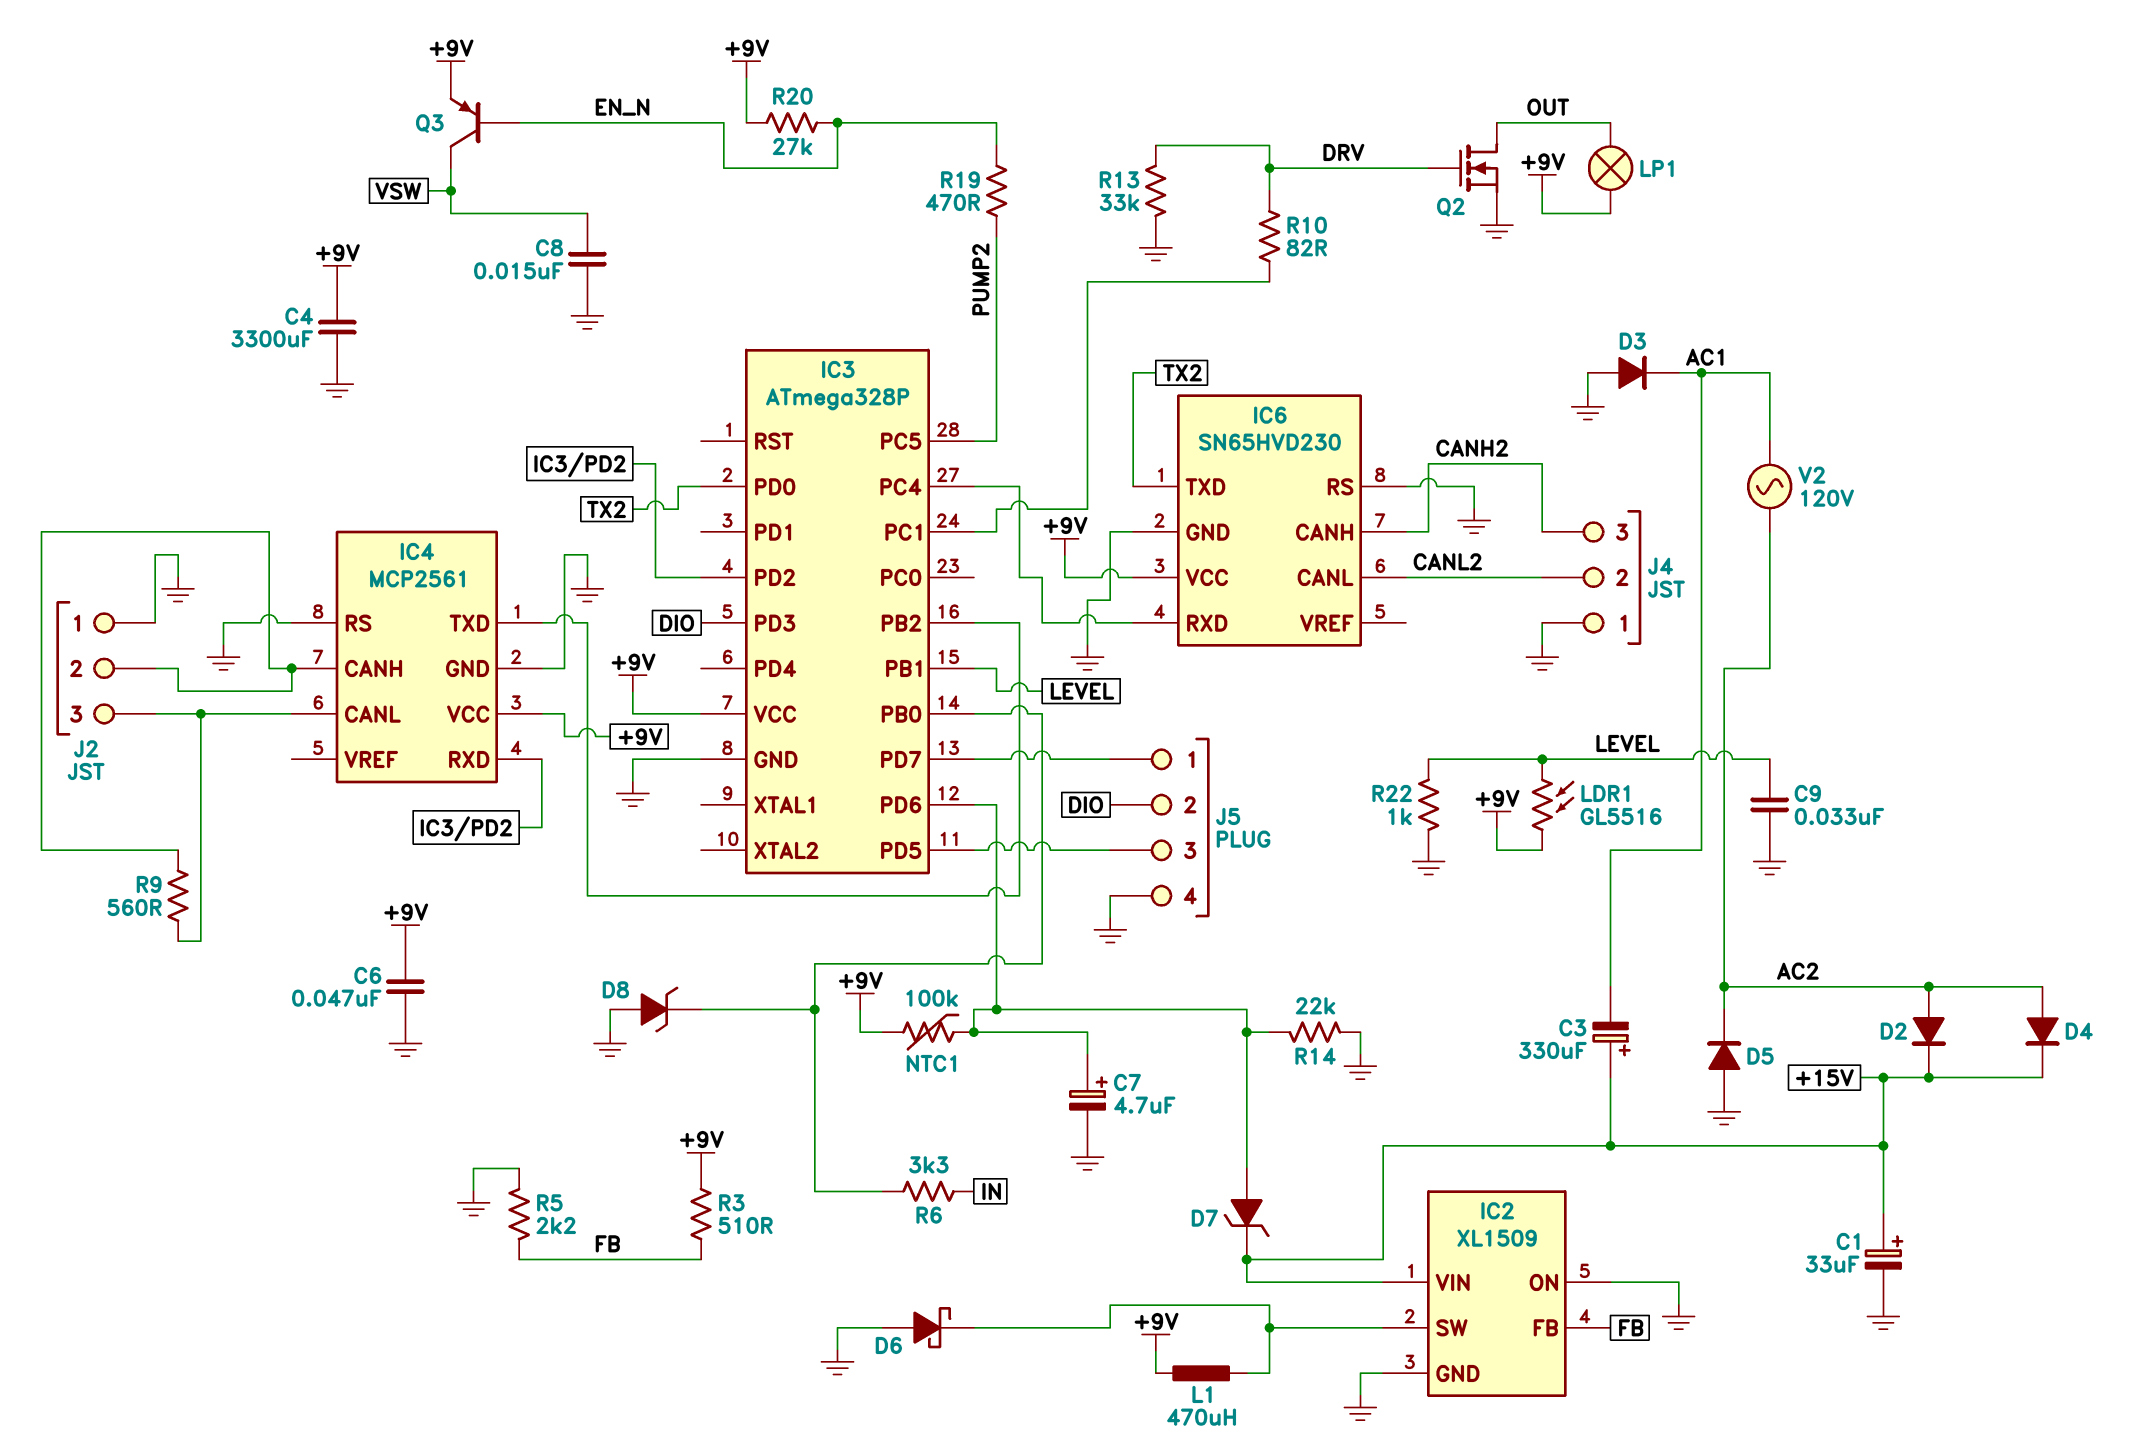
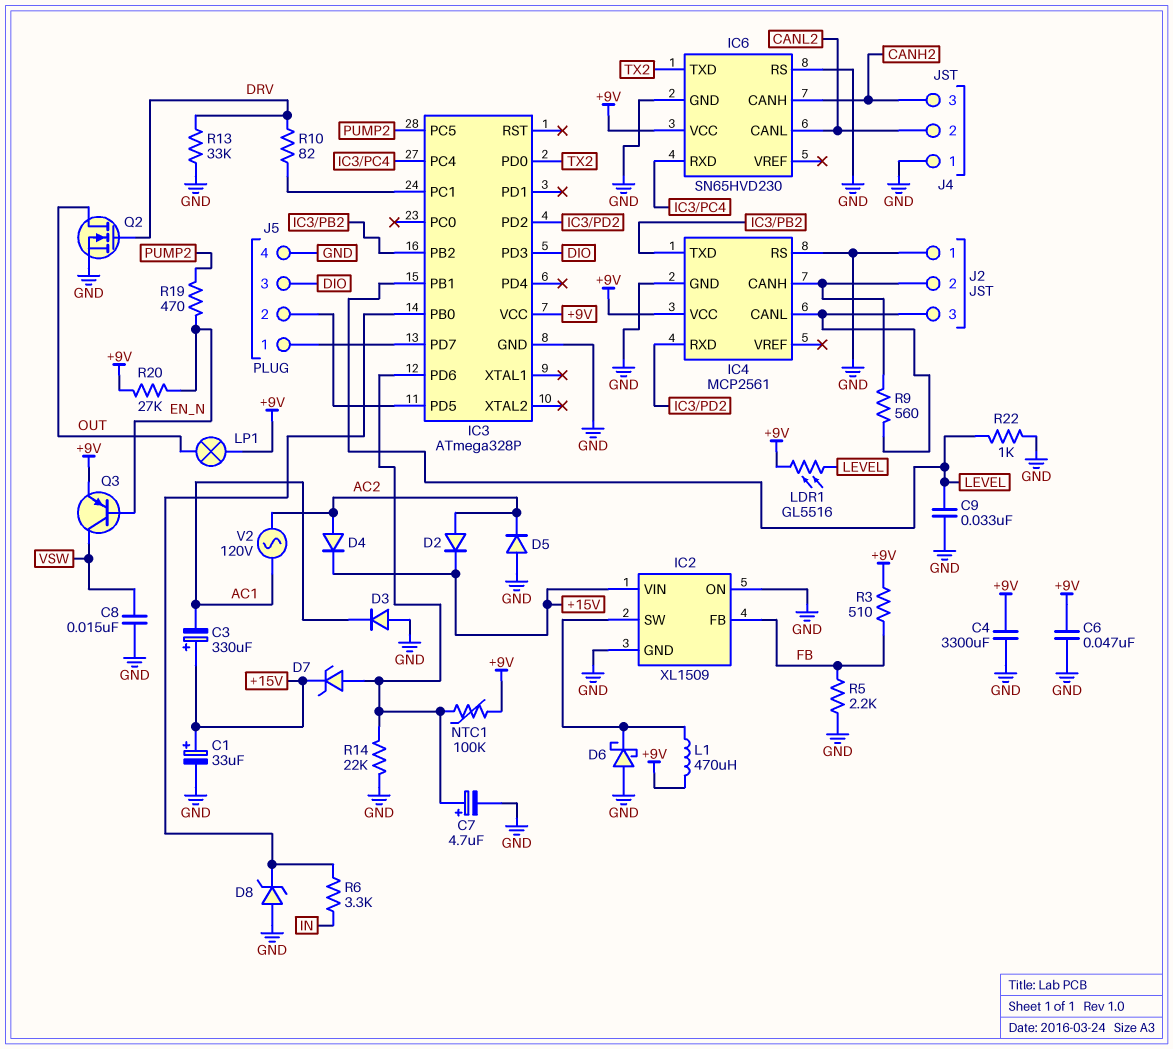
J5 pin 2: DIO -> IC3/PD5
J5 pin 3: IC3/PD5 -> DIO

